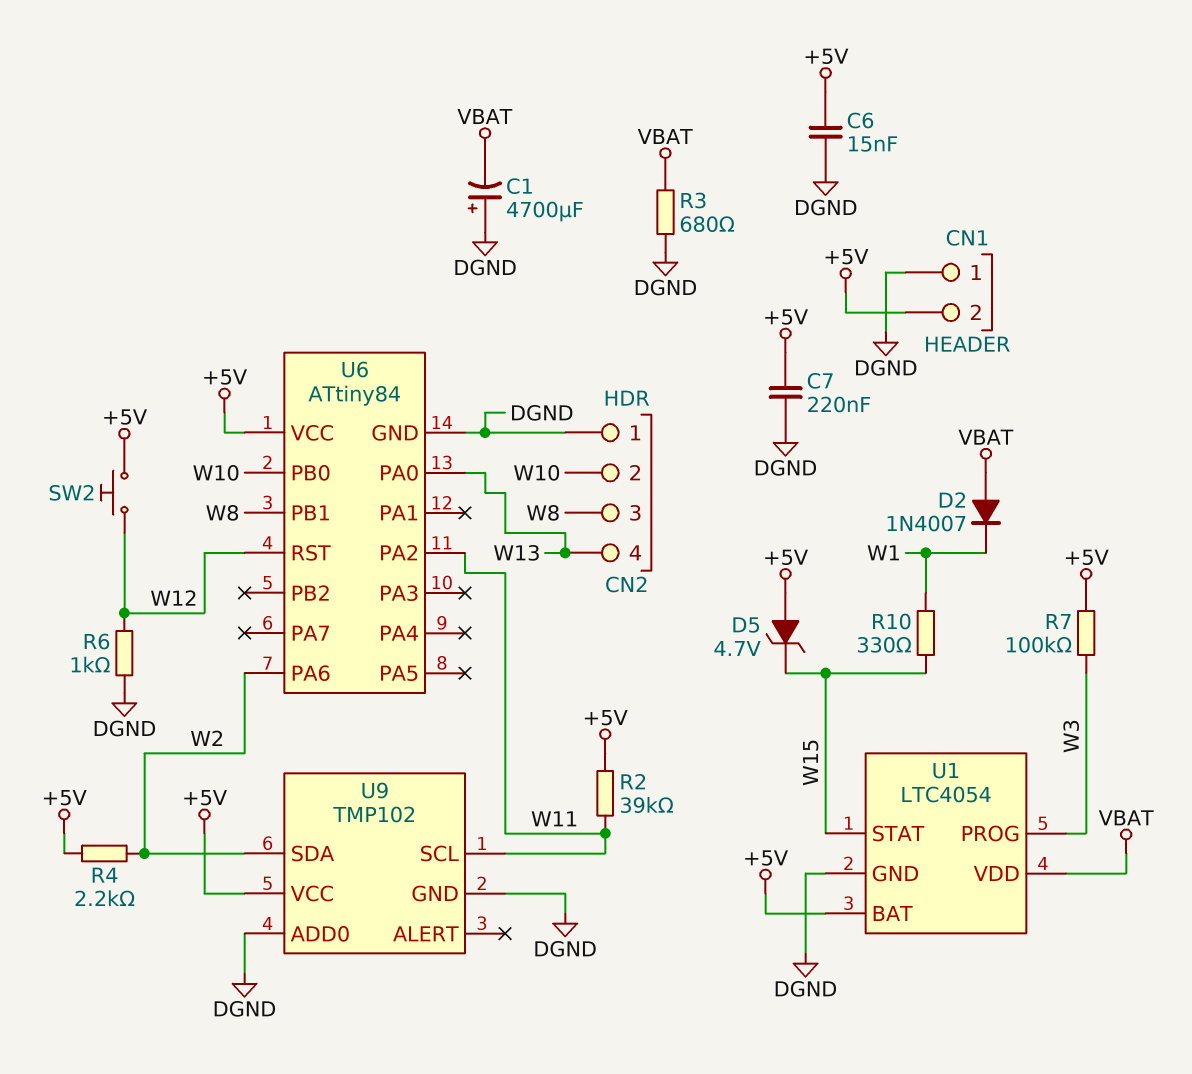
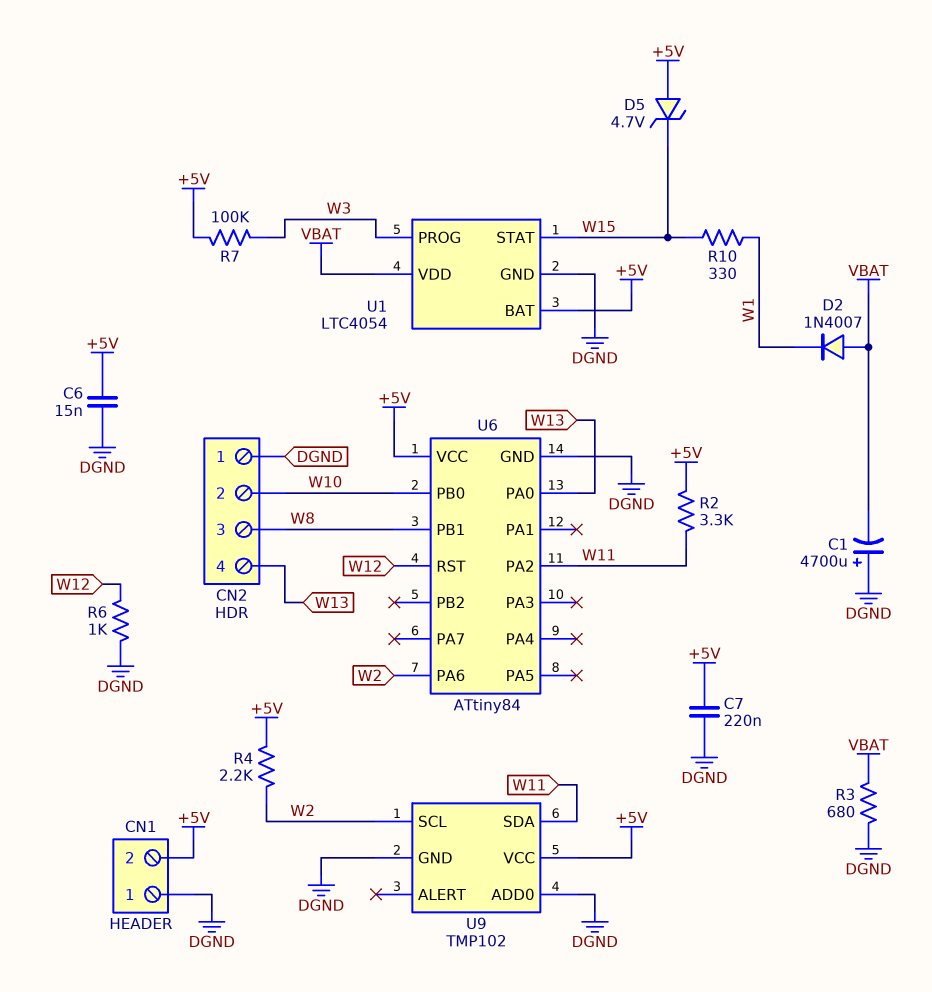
R2: 39k (+5V, W11) -> 3.3k (+5V, W11)
SW2: button (+5V, W12) -> none
U9 pin SCL: W11 -> W2
U9 pin SDA: W2 -> W11

